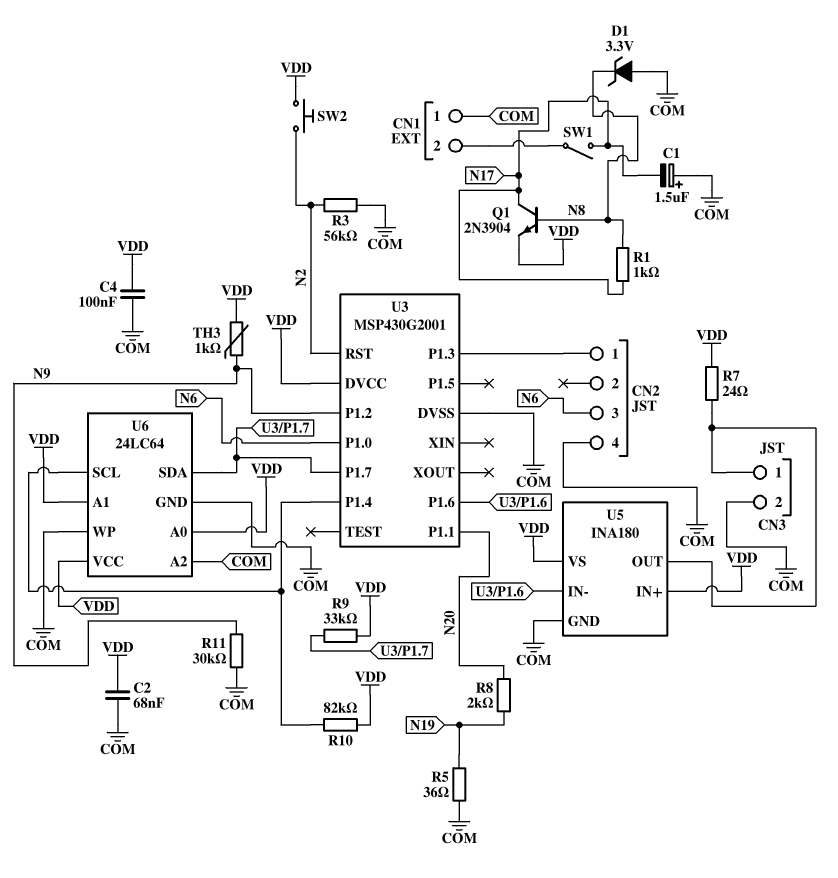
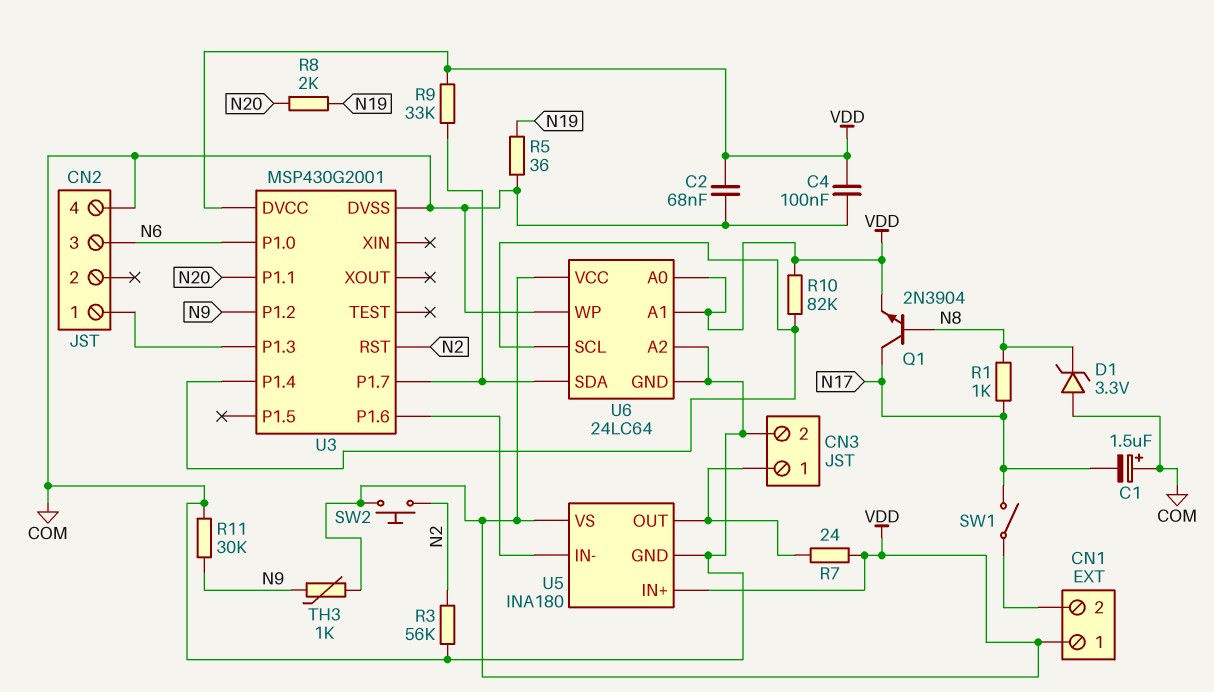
CN1 pin 1: COM -> VDD

